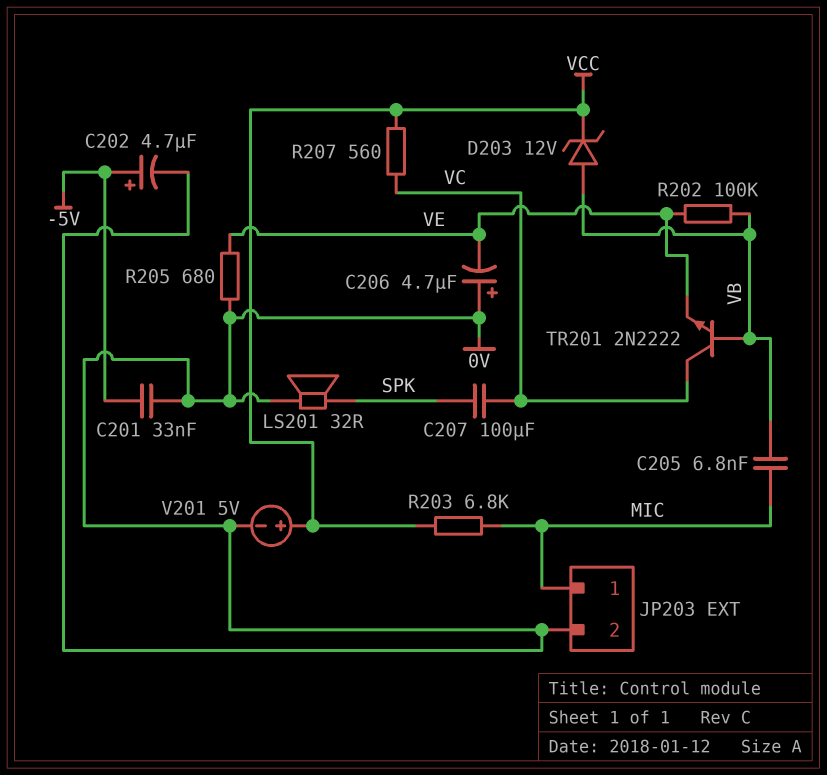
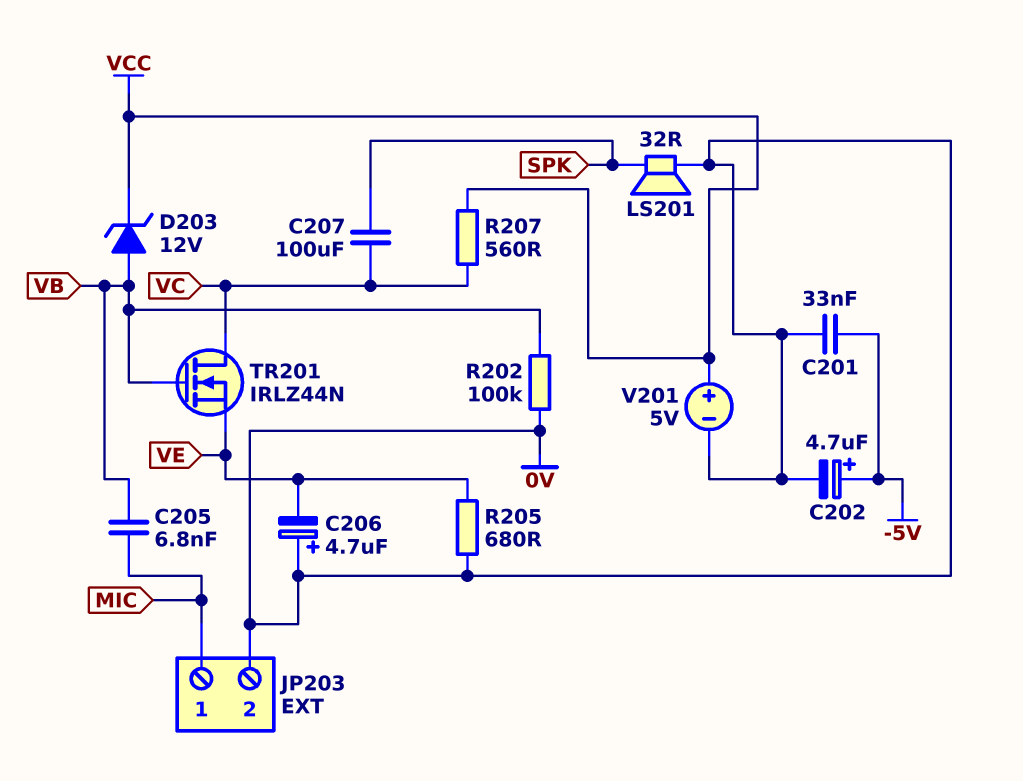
R202: 100k (VB, VE) -> 100k (0V, VB)
R203: 6.8k (MIC, VCC) -> none
TR201: NPN 2N2222 (B VB, C VC, E VE) -> NMOS IRLZ44N (G VB, D VC, S VE)

